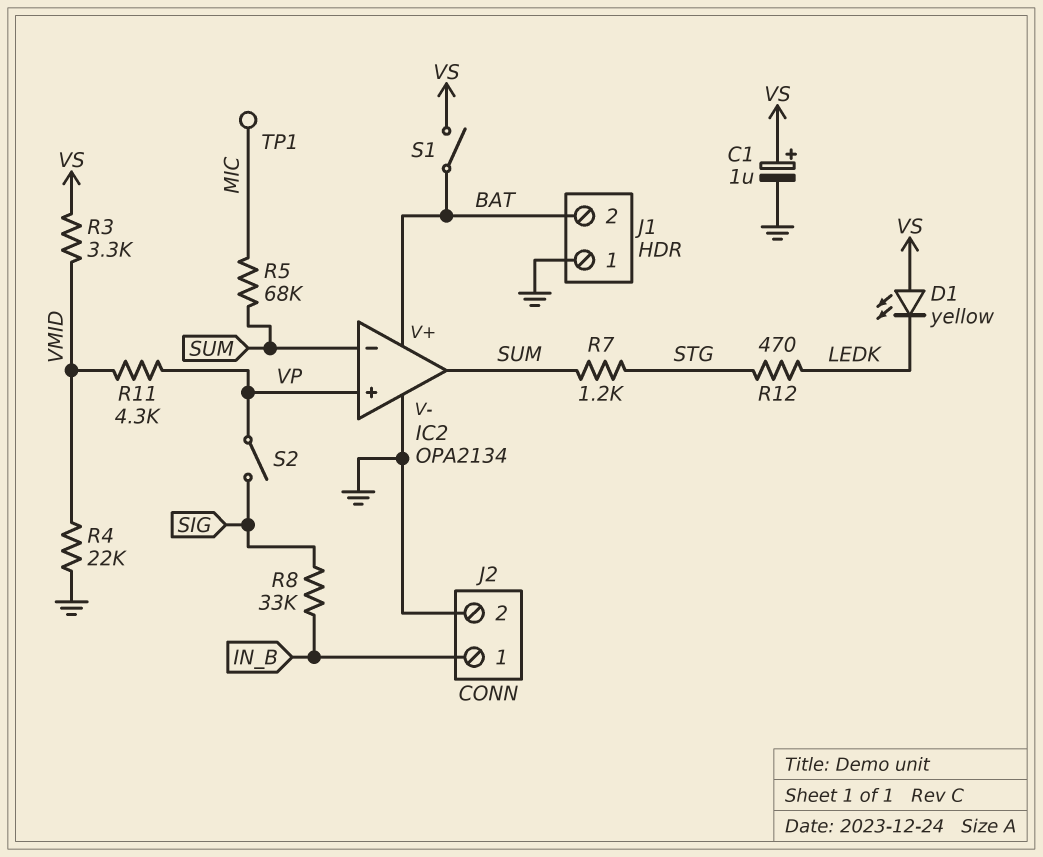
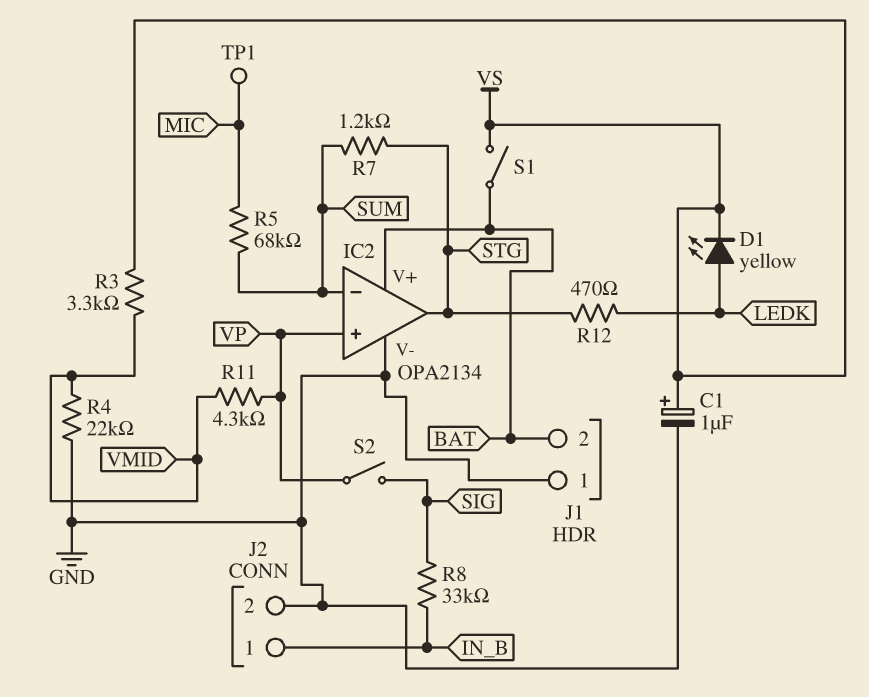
D1: LED yellow (A VS, K LEDK) -> LED yellow (A LEDK, K VS)
IC2 pin out: SUM -> STG

